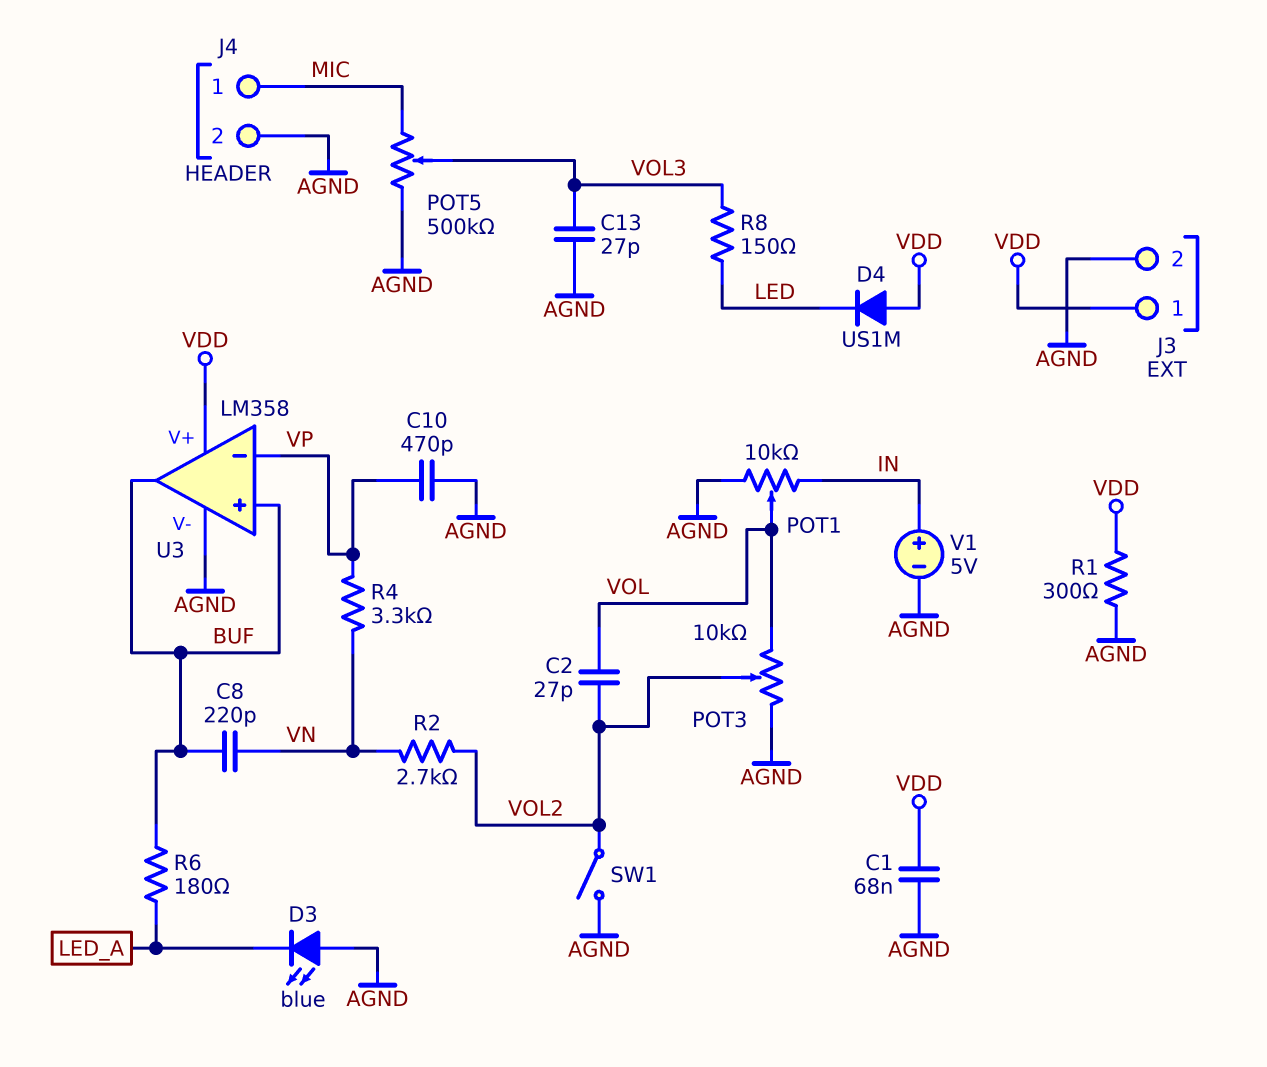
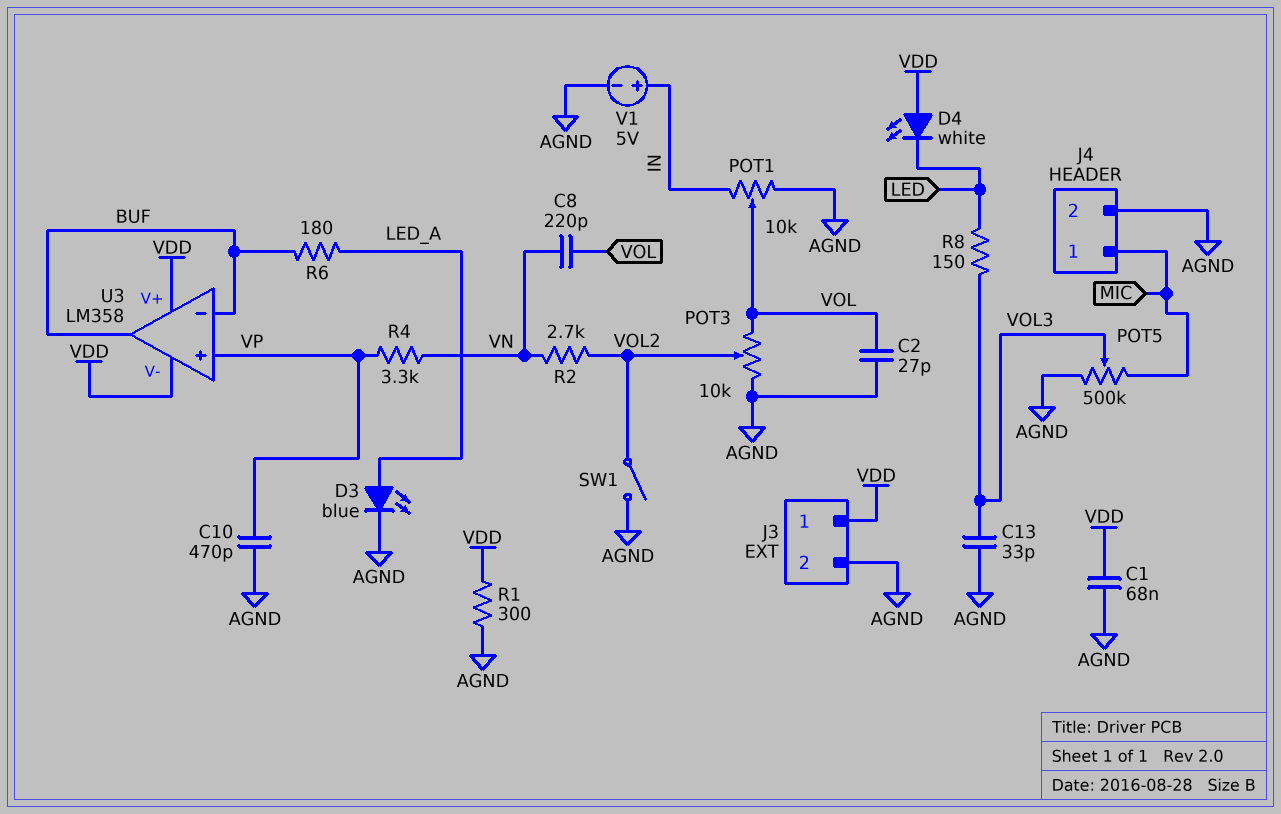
C2: 27pF (VOL, VOL2) -> 27pF (AGND, VOL)
C8: 220pF (BUF, VN) -> 220pF (VN, VOL)
C13: 27pF (AGND, VOL3) -> 33pF (AGND, VOL3)
D3: LED blue (A AGND, K LED_A) -> LED blue (A LED_A, K AGND)
D4: diode US1M (A VDD, K LED) -> LED white (A VDD, K LED)
U3 pin V-: AGND -> VDD
U3 pin in+: BUF -> VP
U3 pin in-: VP -> BUF

